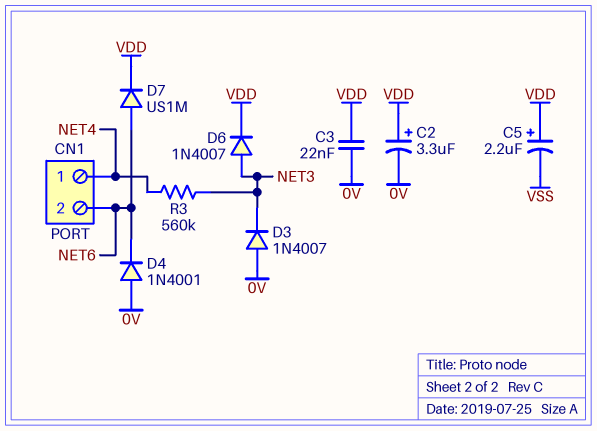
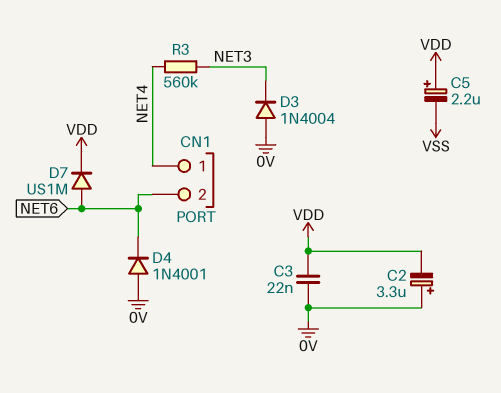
C2: 3.3uF (plus VDD, minus 0V) -> 3.3uF (plus 0V, minus VDD)
D3: diode 1N4007 (A 0V, K NET3) -> diode 1N4004 (A 0V, K NET3)
D6: diode 1N4007 (A NET3, K VDD) -> none

